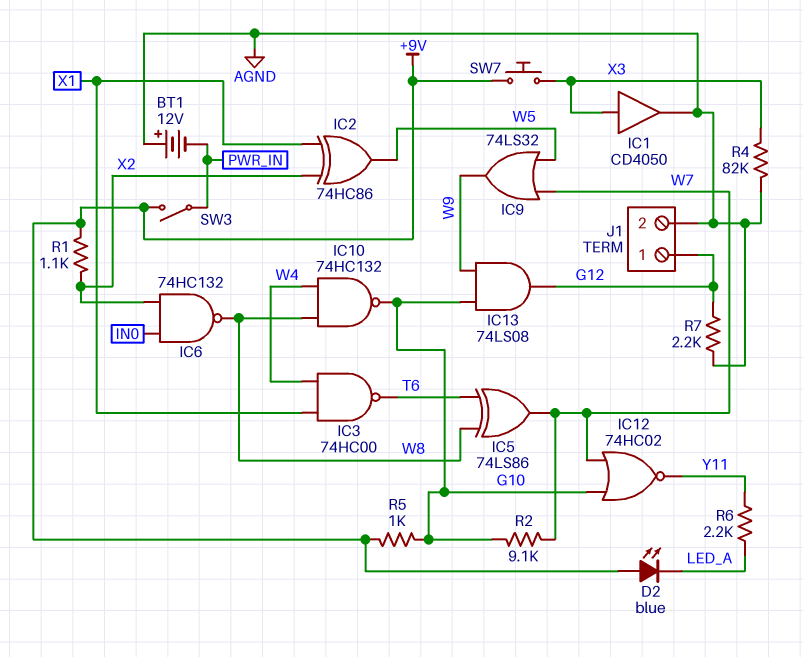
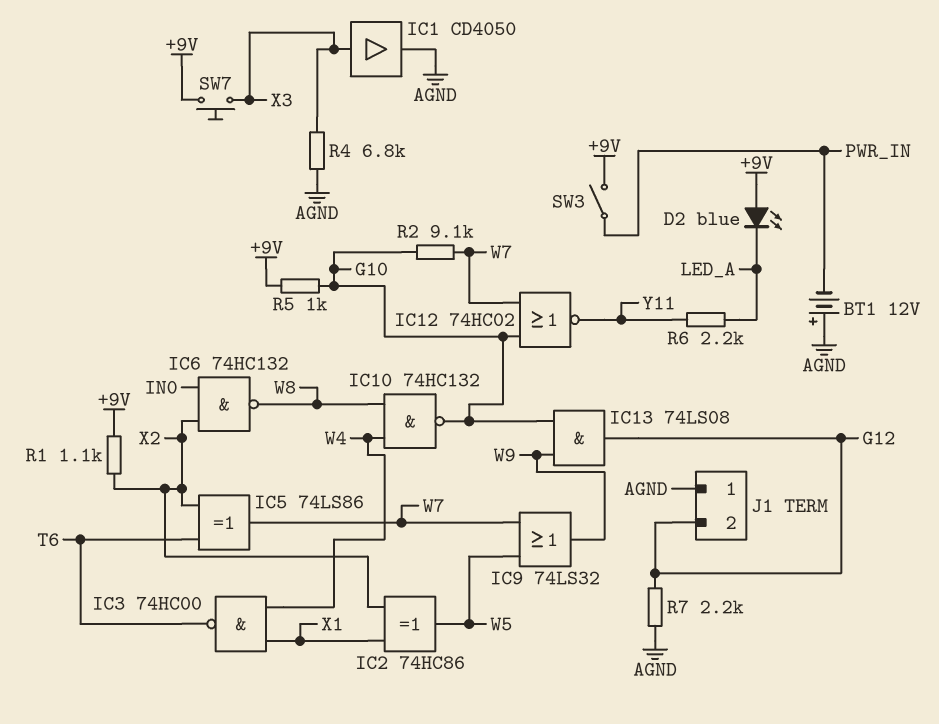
IC5: XOR 74LS86 (in T6, in W8, out W7) -> XOR 74LS86 (in T6, in X2, out W7)
J1 pin 1: G12 -> AGND
J1 pin 2: AGND -> G12
R4: 82k (AGND, X3) -> 6.8k (AGND, X3)

